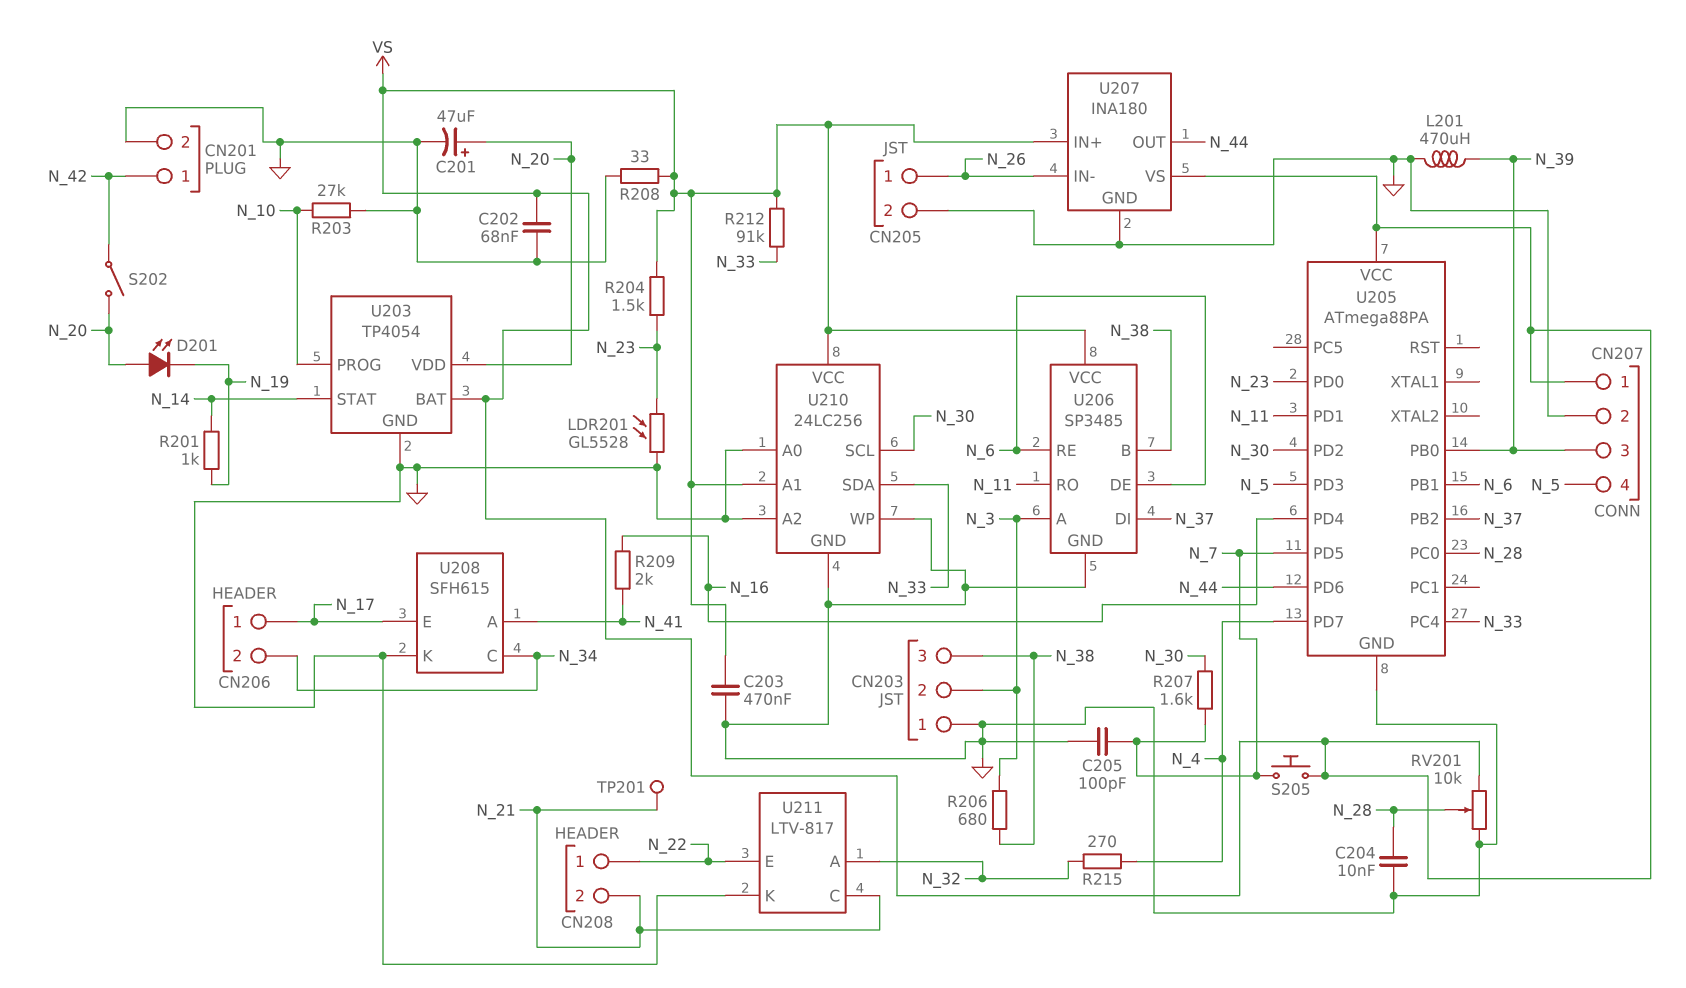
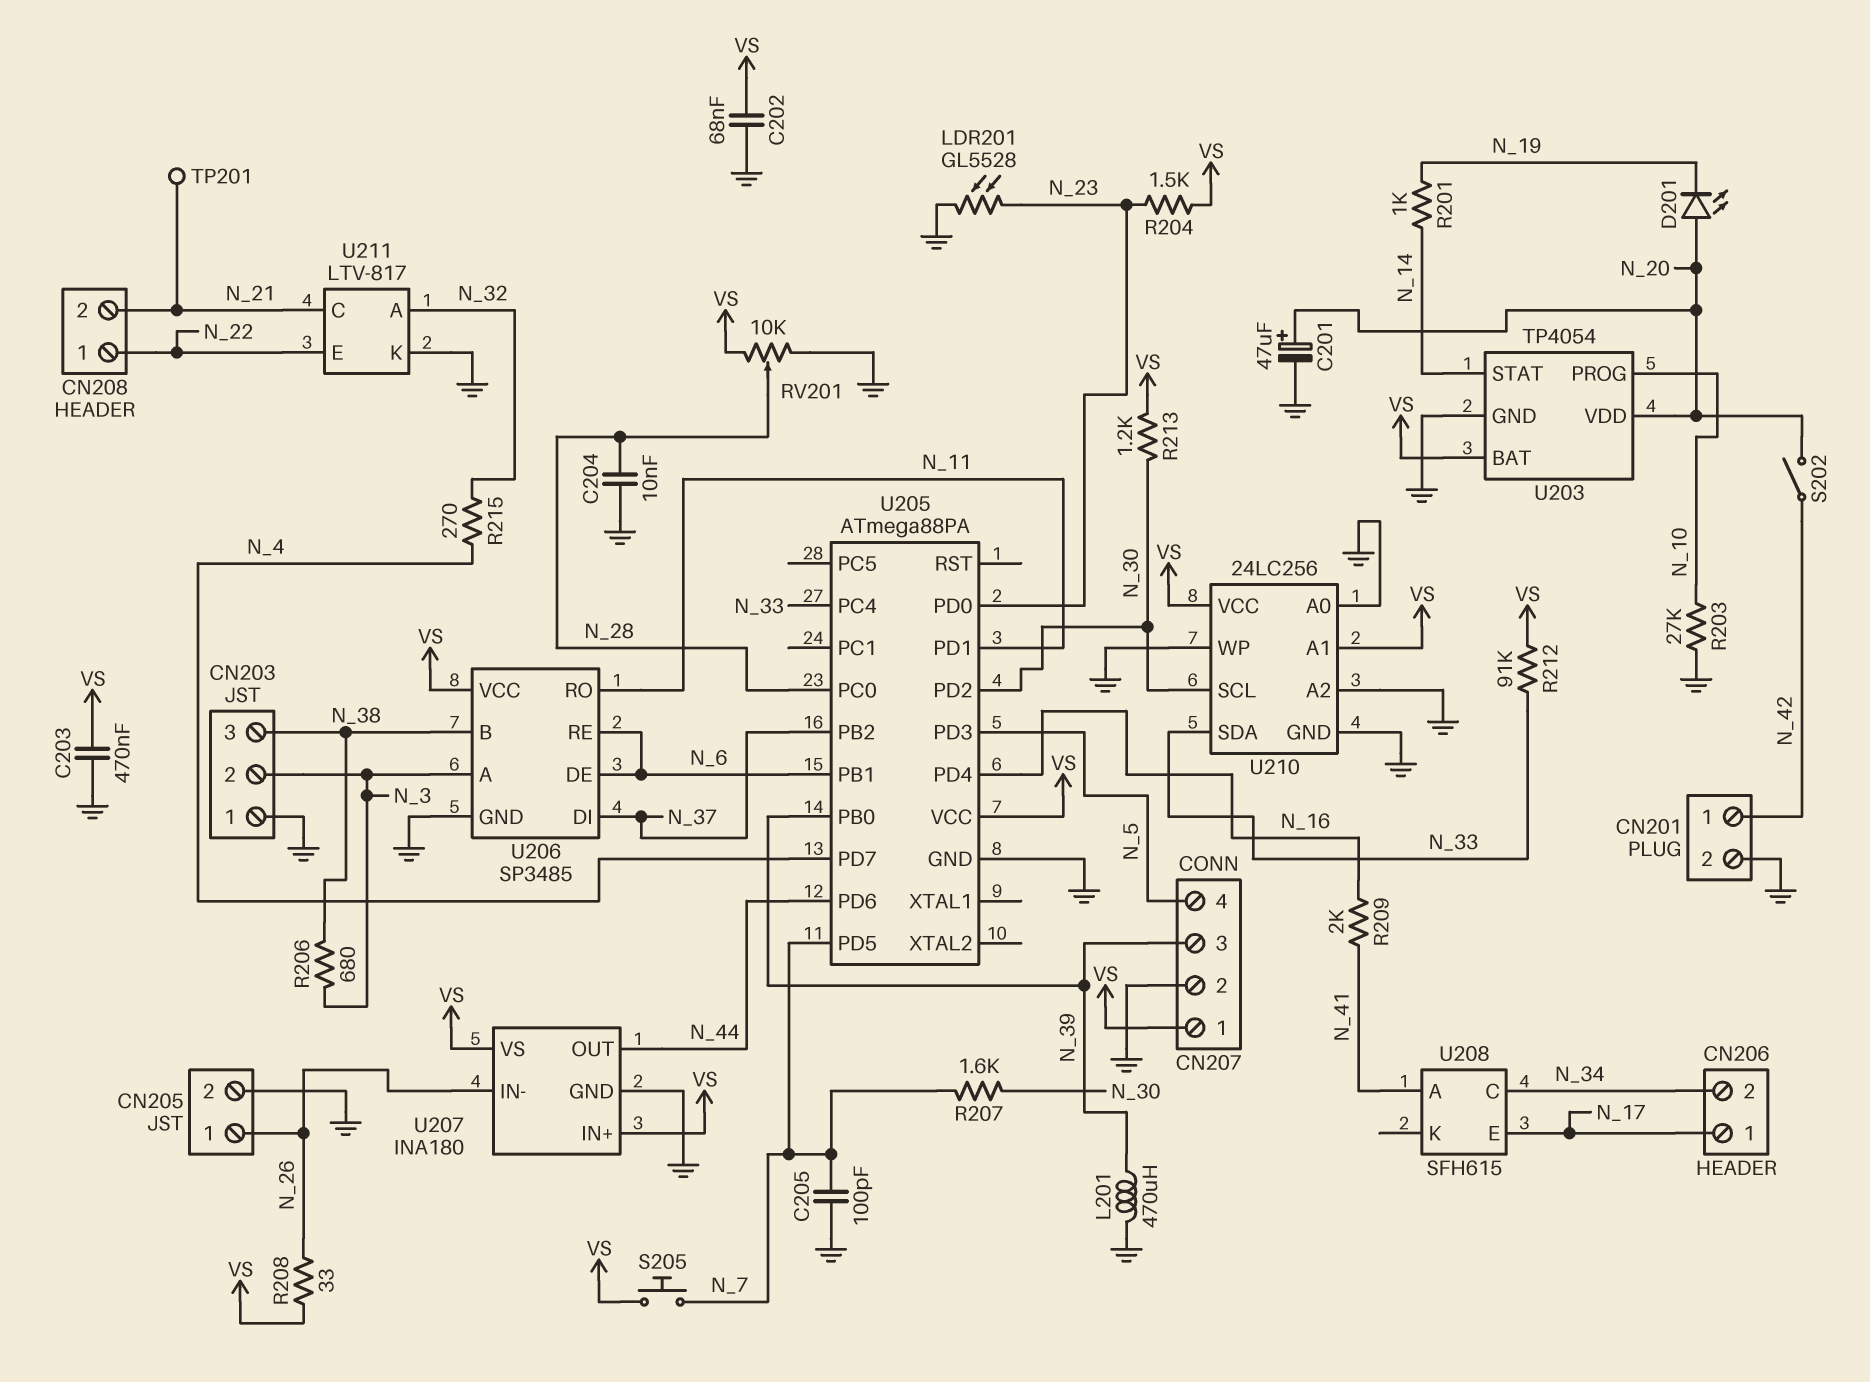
R208: 33 (GND, VS) -> 33 (N_26, VS)
R213: none -> 1.2k (N_30, VS)
U208 pin K: GND -> none

